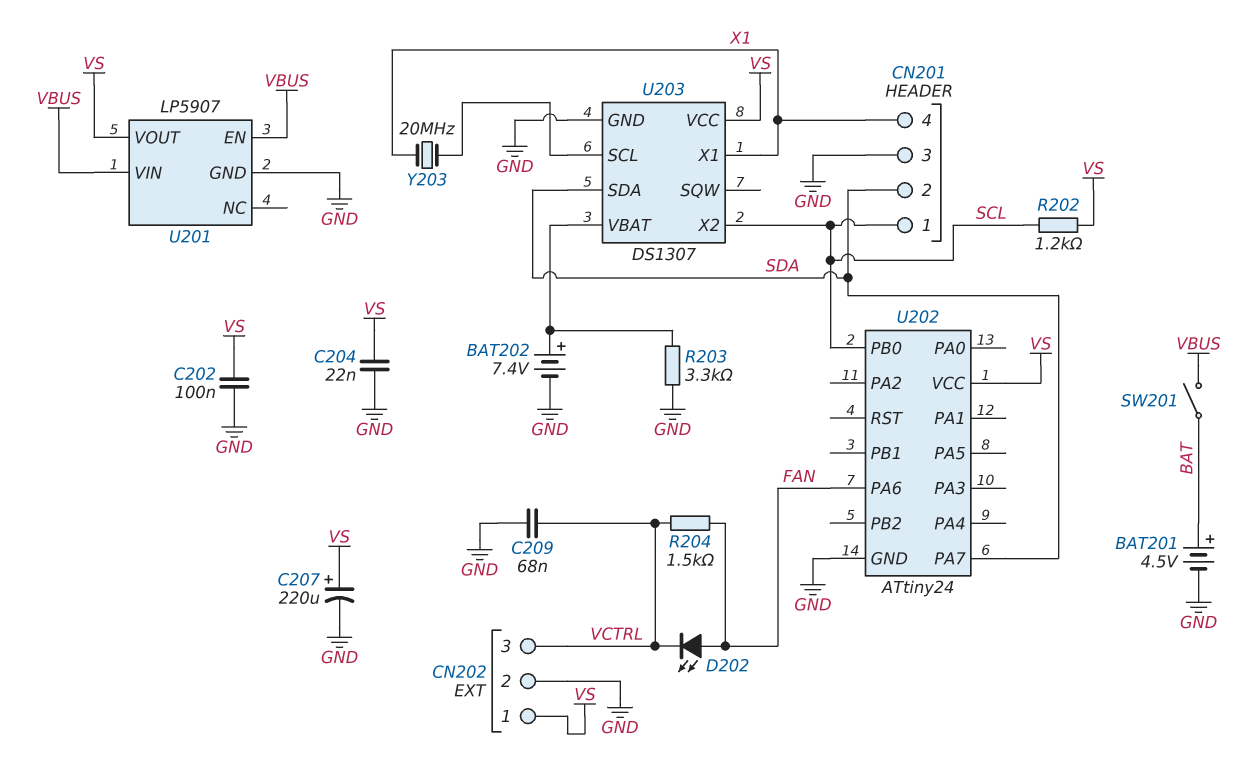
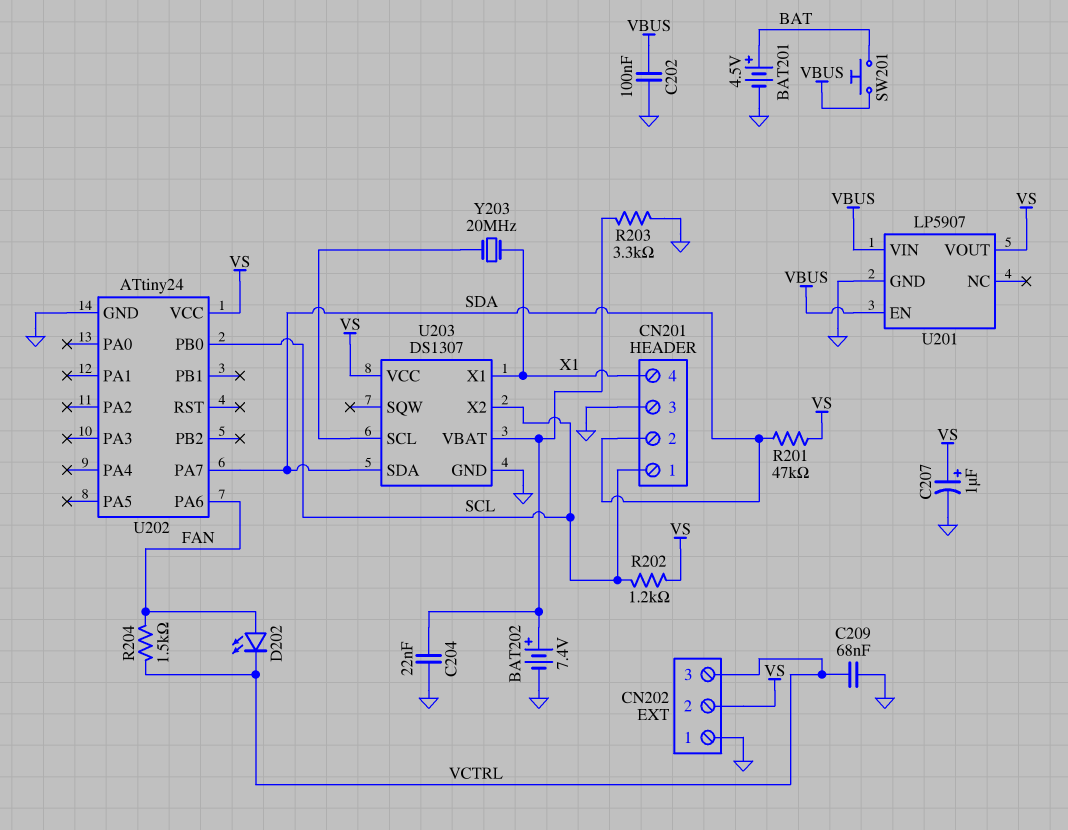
C202: 100nF (GND, VS) -> 100nF (GND, VBUS)
C204: 22nF (GND, VS) -> 22nF (GND, U203/VBAT)
C207: 220uF (plus VS, minus GND) -> 1uF (plus VS, minus GND)
CN202 pin 1: VS -> GND
CN202 pin 2: GND -> VS
R201: none -> 47k (SDA, VS)
SW201: switch (BAT, VBUS) -> button (BAT, VBUS)

